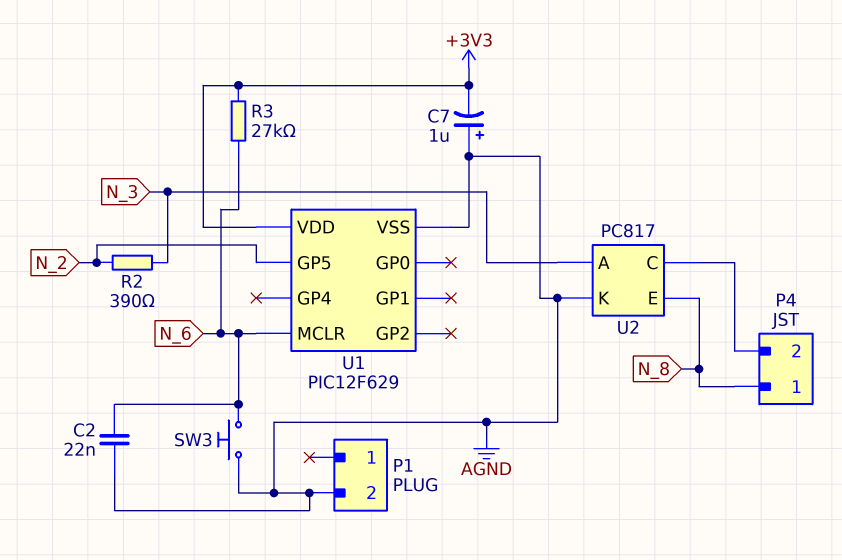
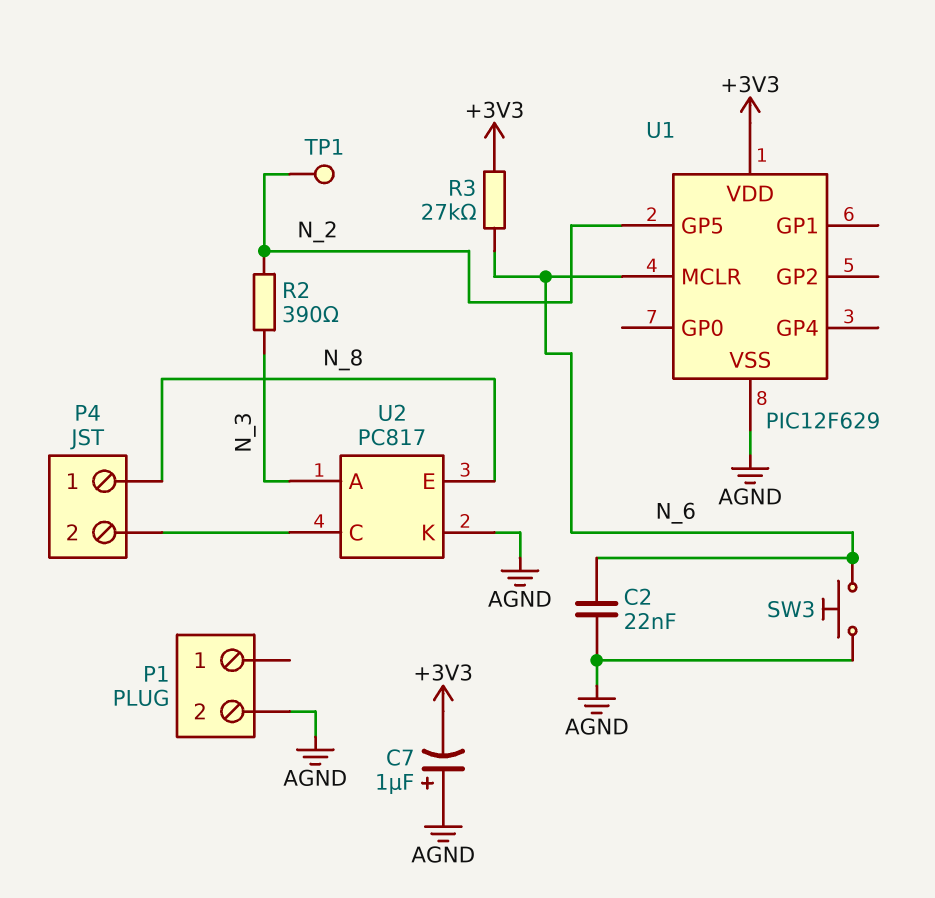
TP1: none -> test point (N_2)

